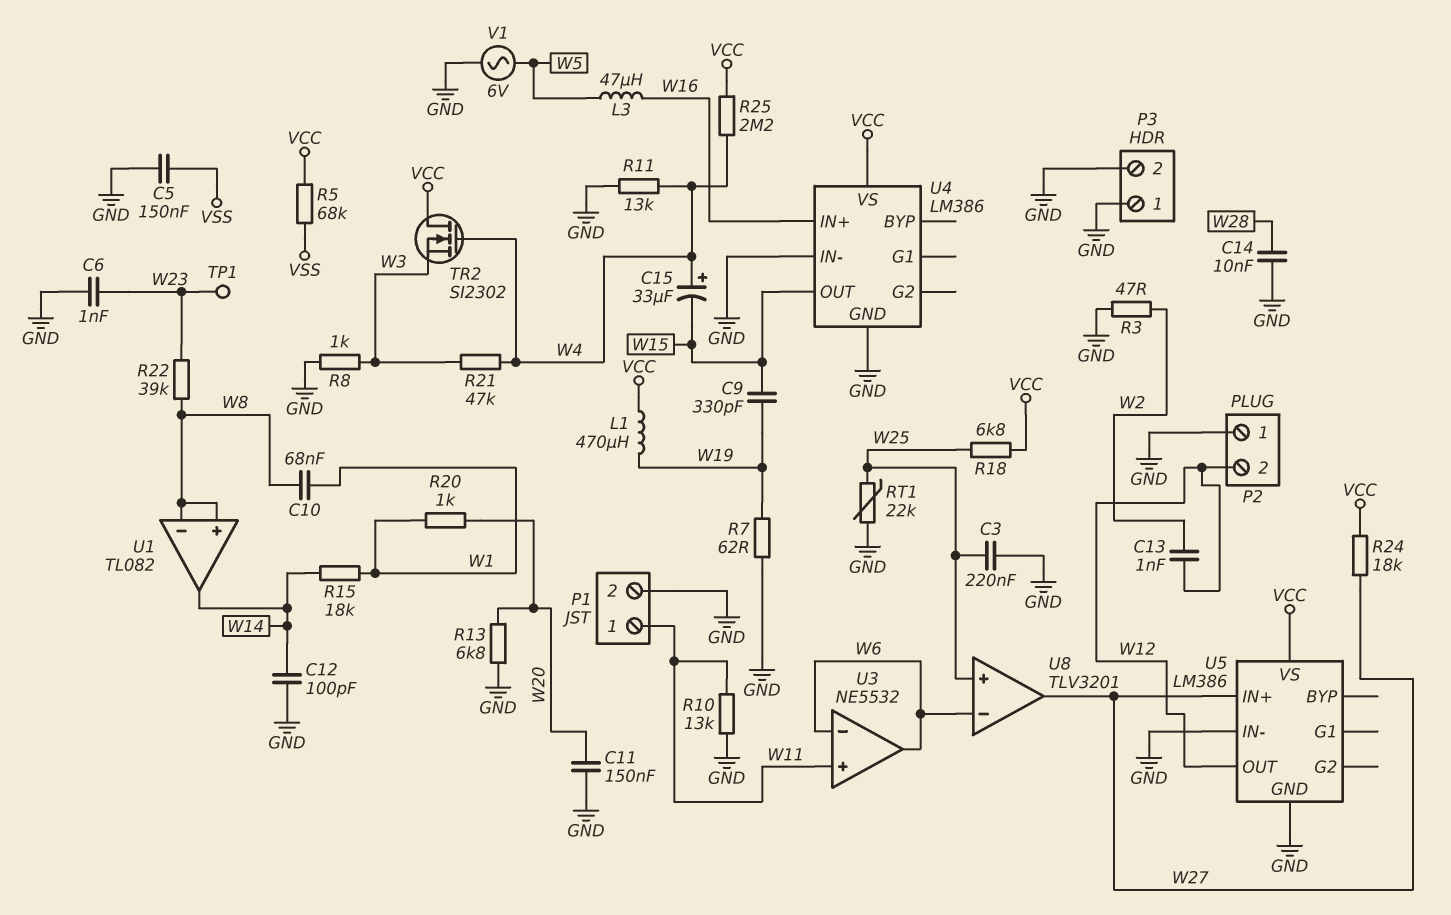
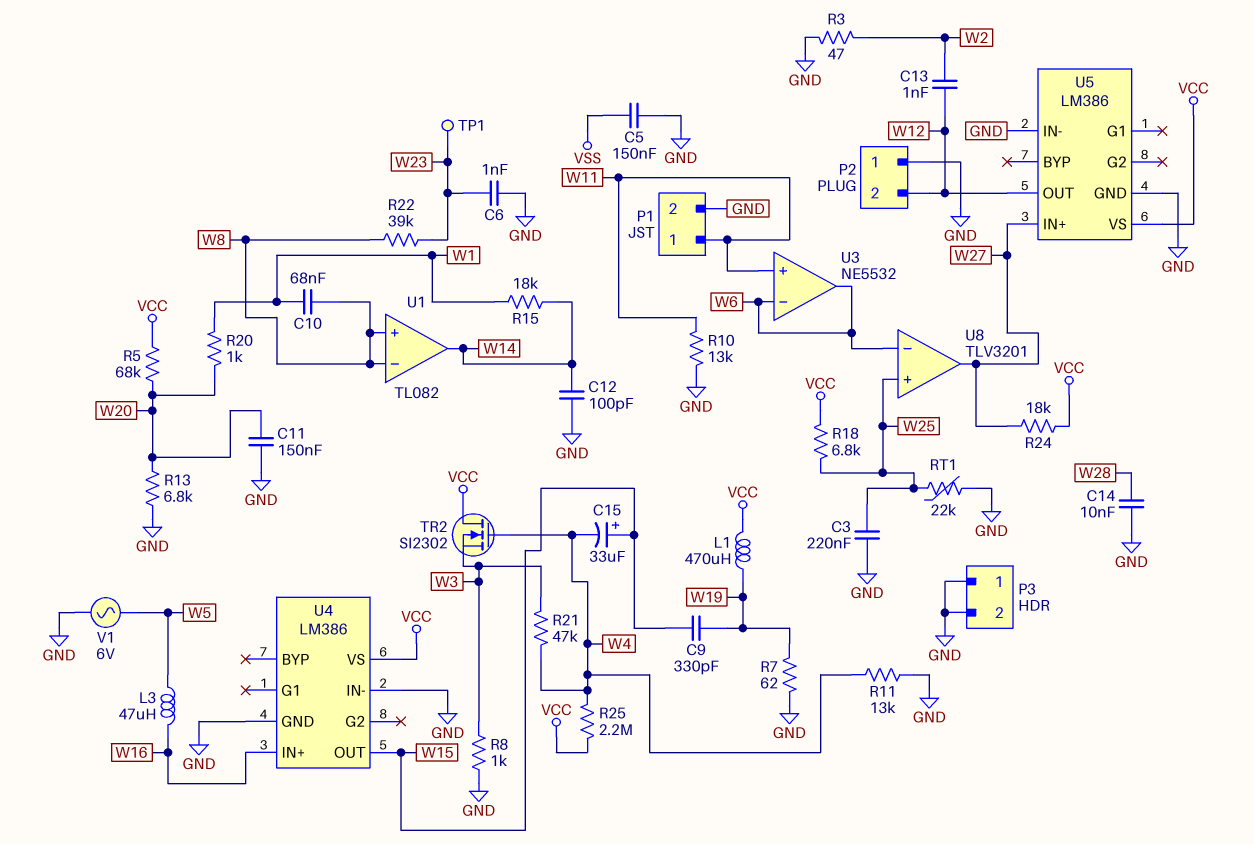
C15: 33uF (plus W4, minus W15) -> 33uF (plus W15, minus W4)
R5: 68k (VCC, VSS) -> 68k (VCC, W20)

